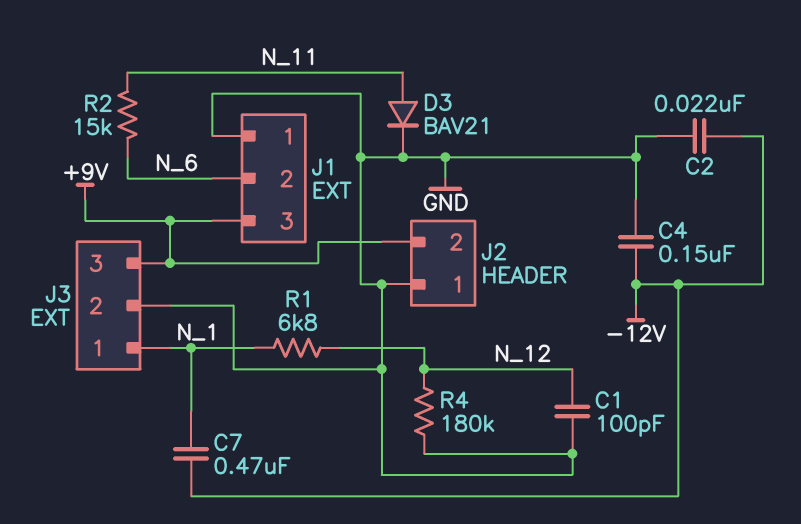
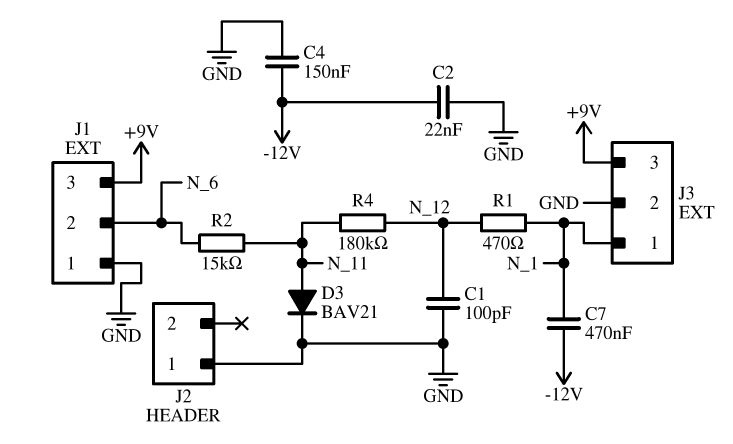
J2 pin 2: +9V -> none
R1: 6.8k (N_1, N_12) -> 470 (N_1, N_12)
R4: 180k (GND, N_12) -> 180k (N_11, N_12)

